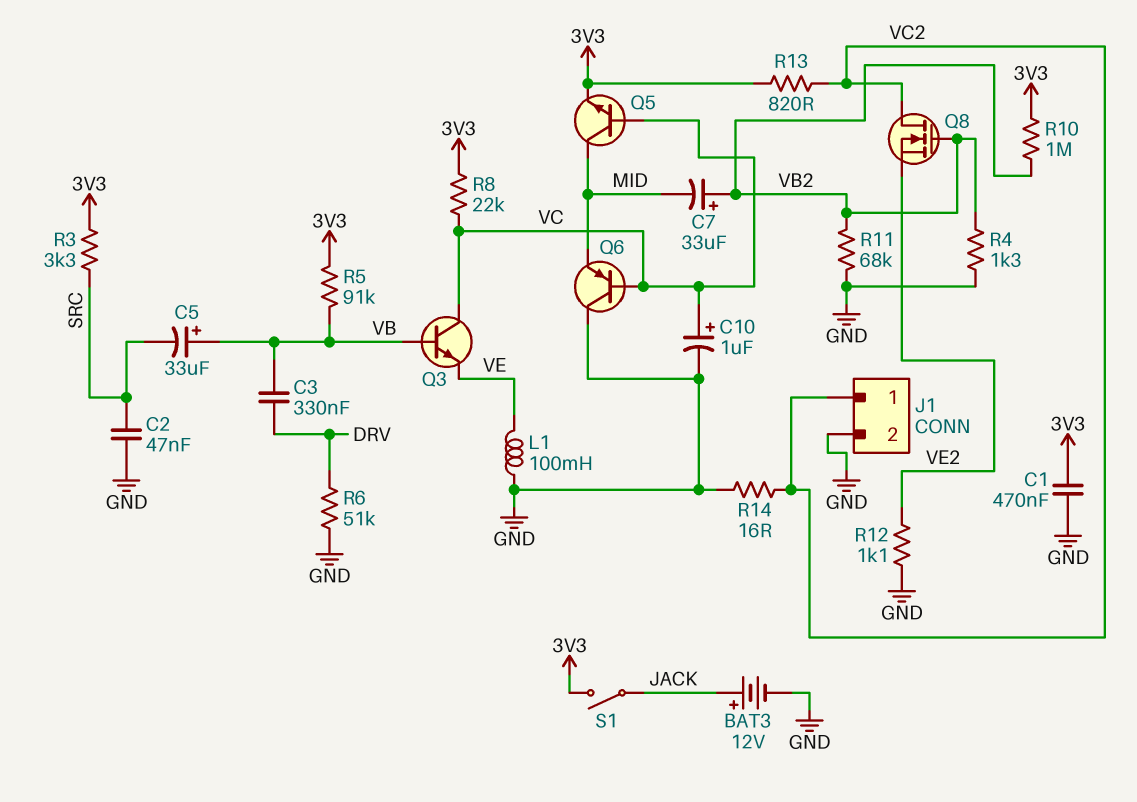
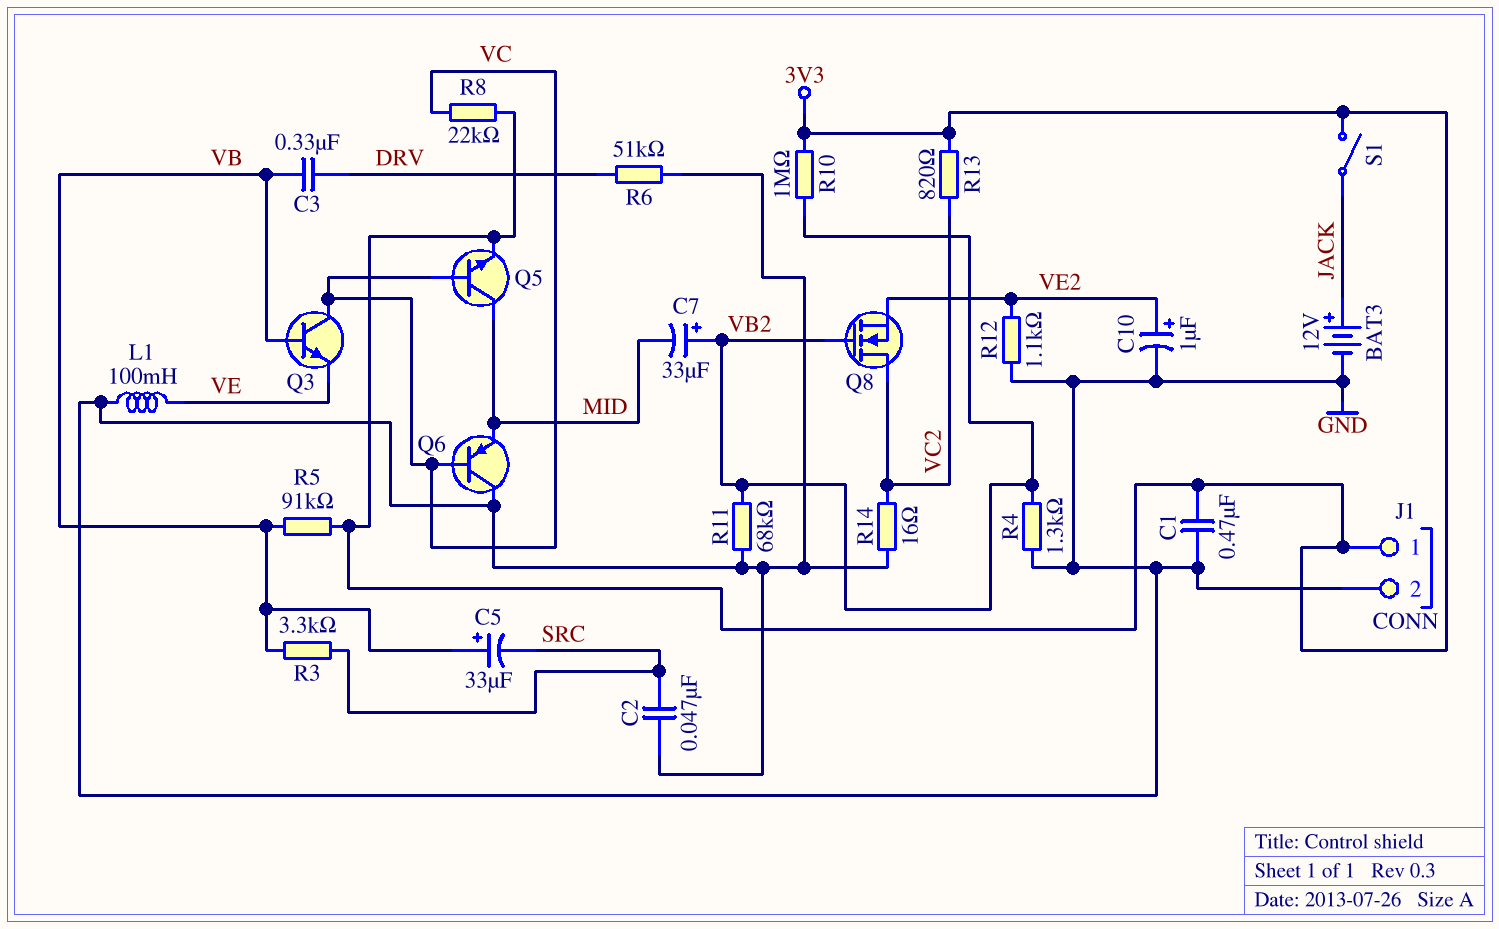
C10: 1uF (plus VC, minus GND) -> 1uF (plus VE2, minus GND)
J1 pin 1: VC2 -> 3V3
R3: 3.3k (3V3, SRC) -> 3.3k (SRC, VB)

